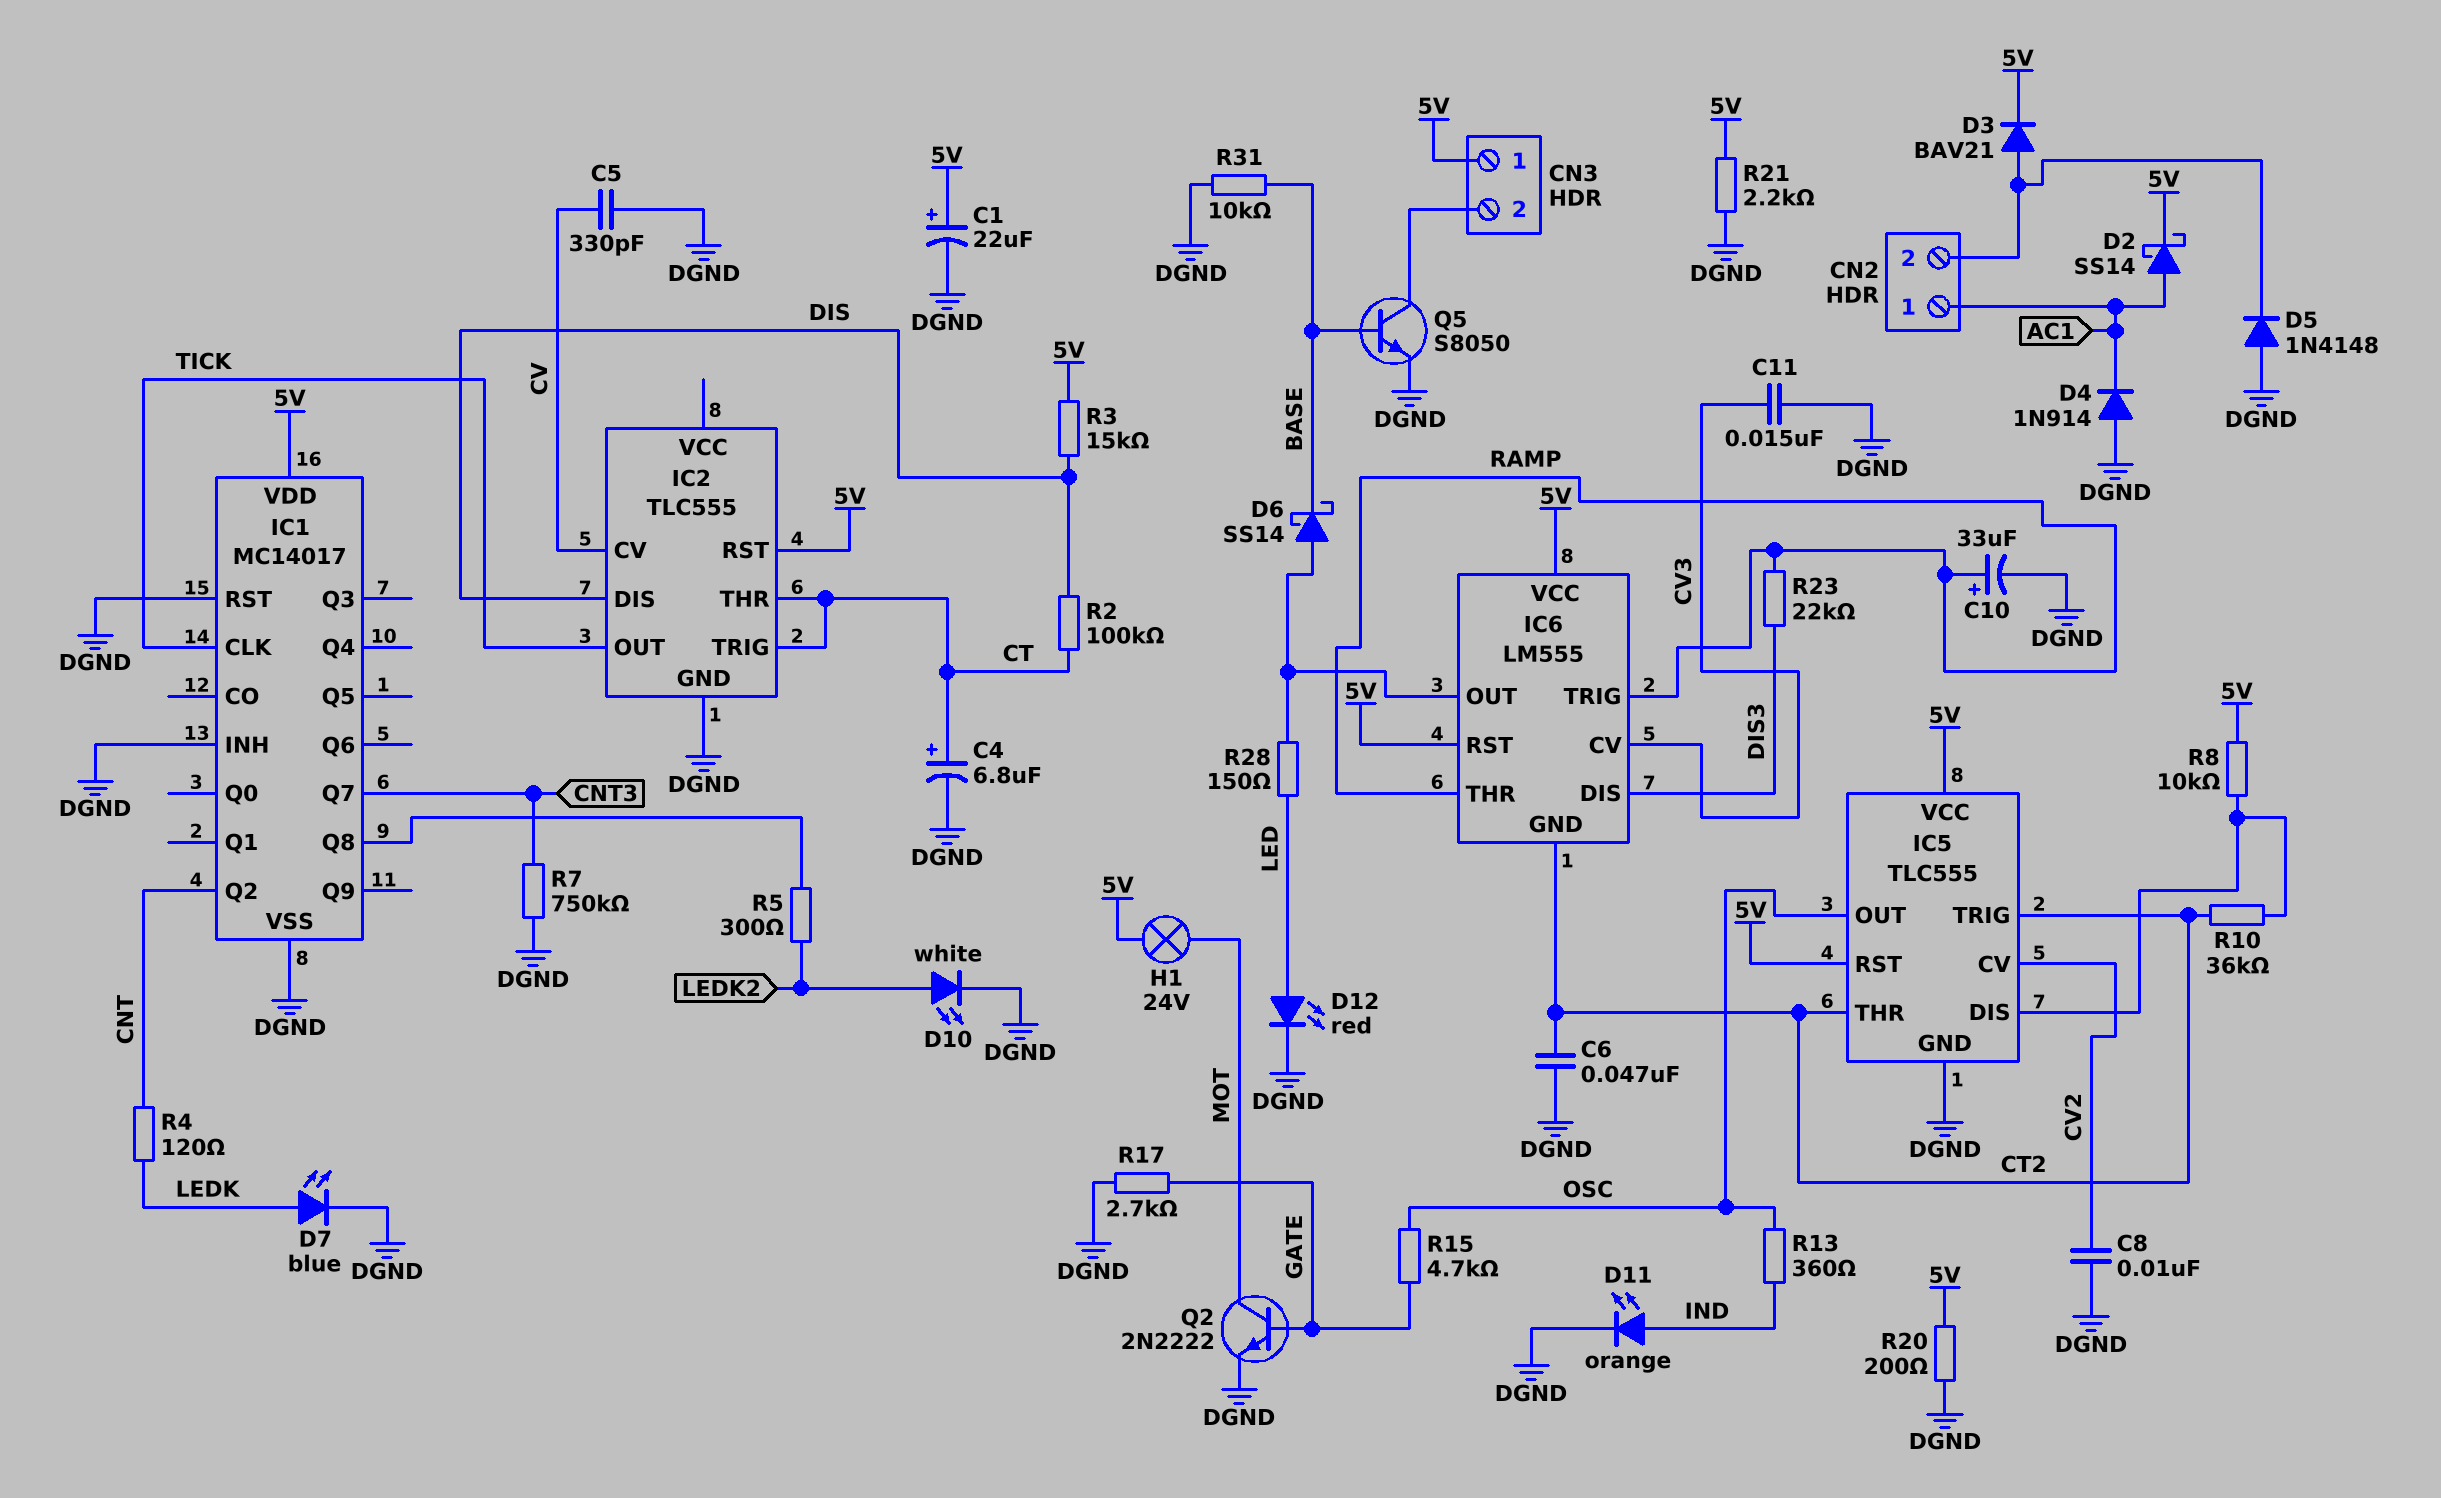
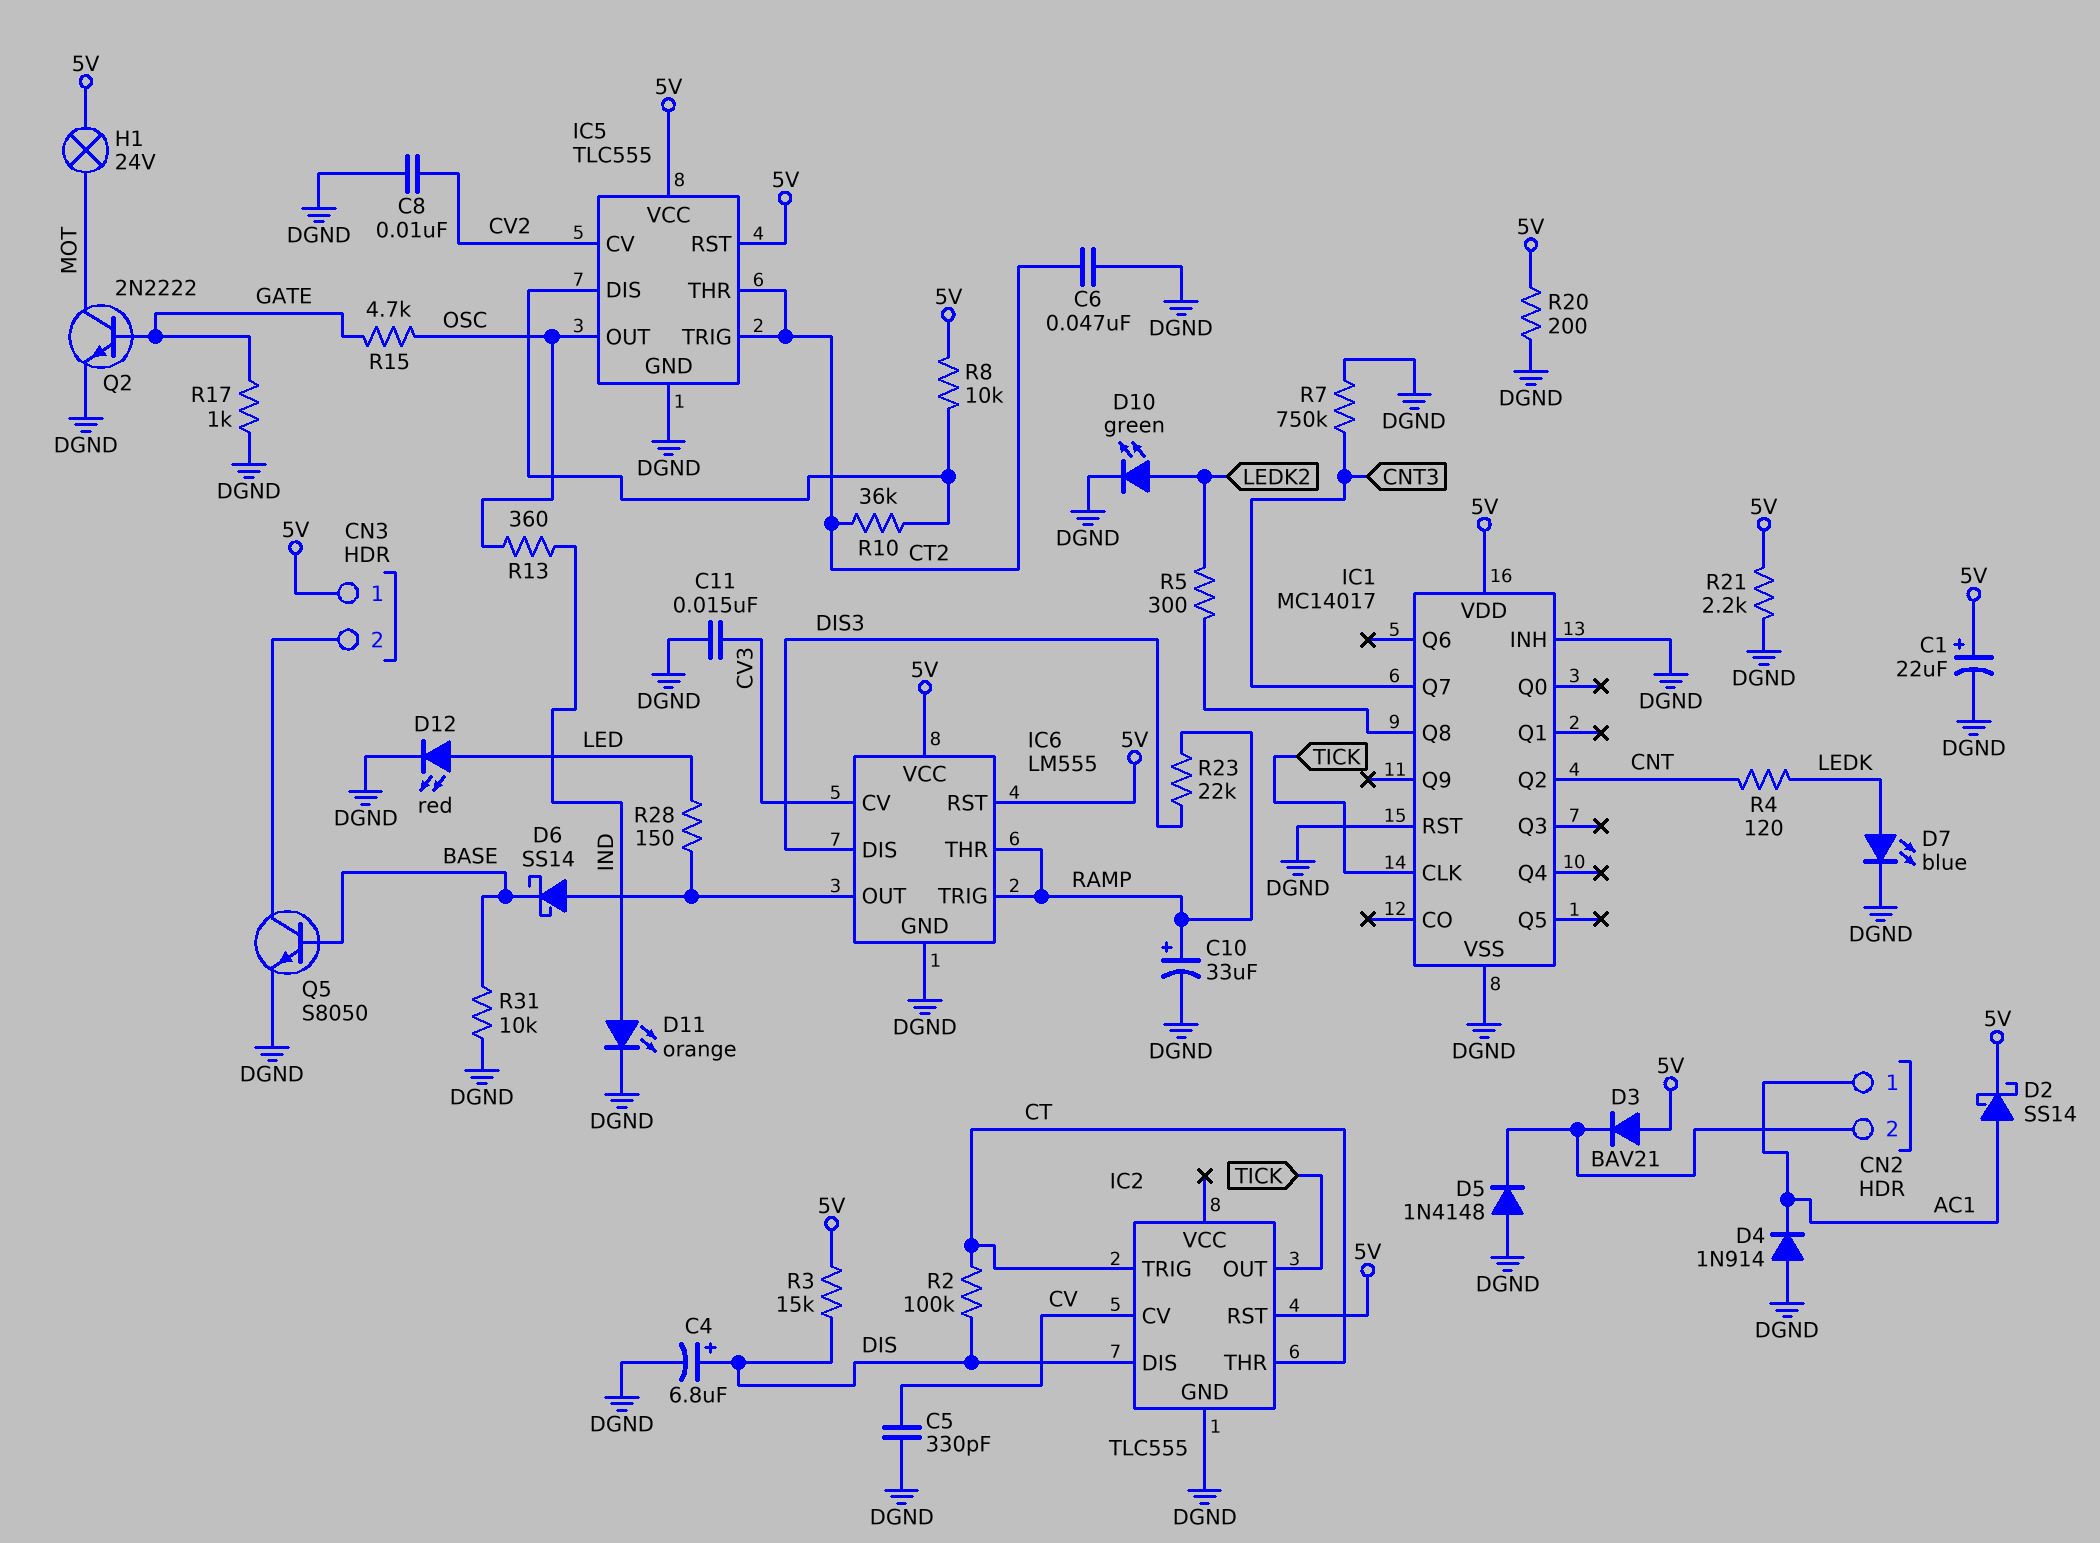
C4: 6.8uF (plus CT, minus DGND) -> 6.8uF (plus DIS, minus DGND)
D3: diode BAV21 (A CN2/2, K 5V) -> diode BAV21 (A 5V, K CN2/2)
D10: LED white (A LEDK2, K DGND) -> LED green (A LEDK2, K DGND)
IC6 pin GND: CT2 -> DGND
R17: 2.7k (DGND, GATE) -> 1k (DGND, GATE)

